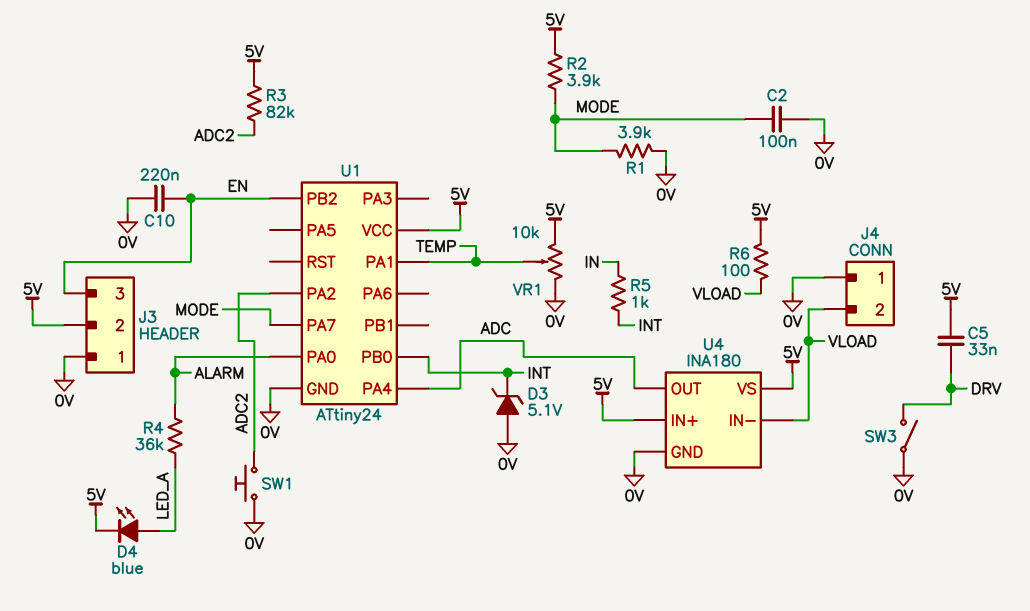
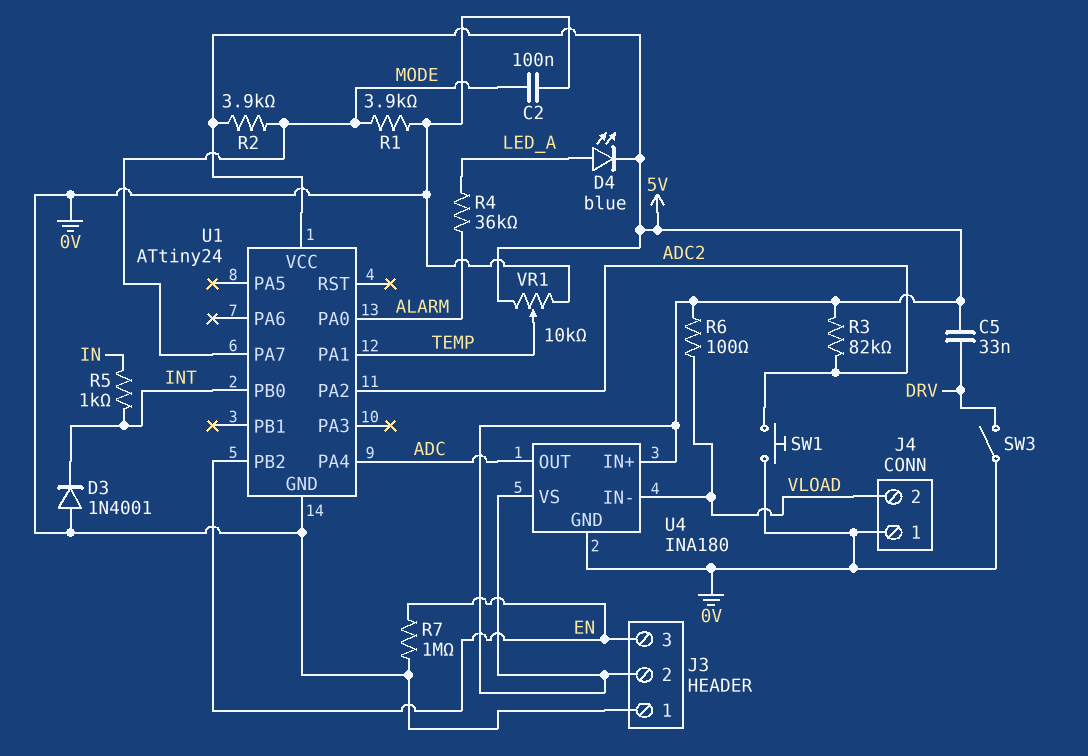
C10: 220nF (0V, EN) -> none
D3: zener 5.1V (A 0V, K INT) -> diode 1N4001 (A 0V, K INT)
R7: none -> 1M (0V, EN)

